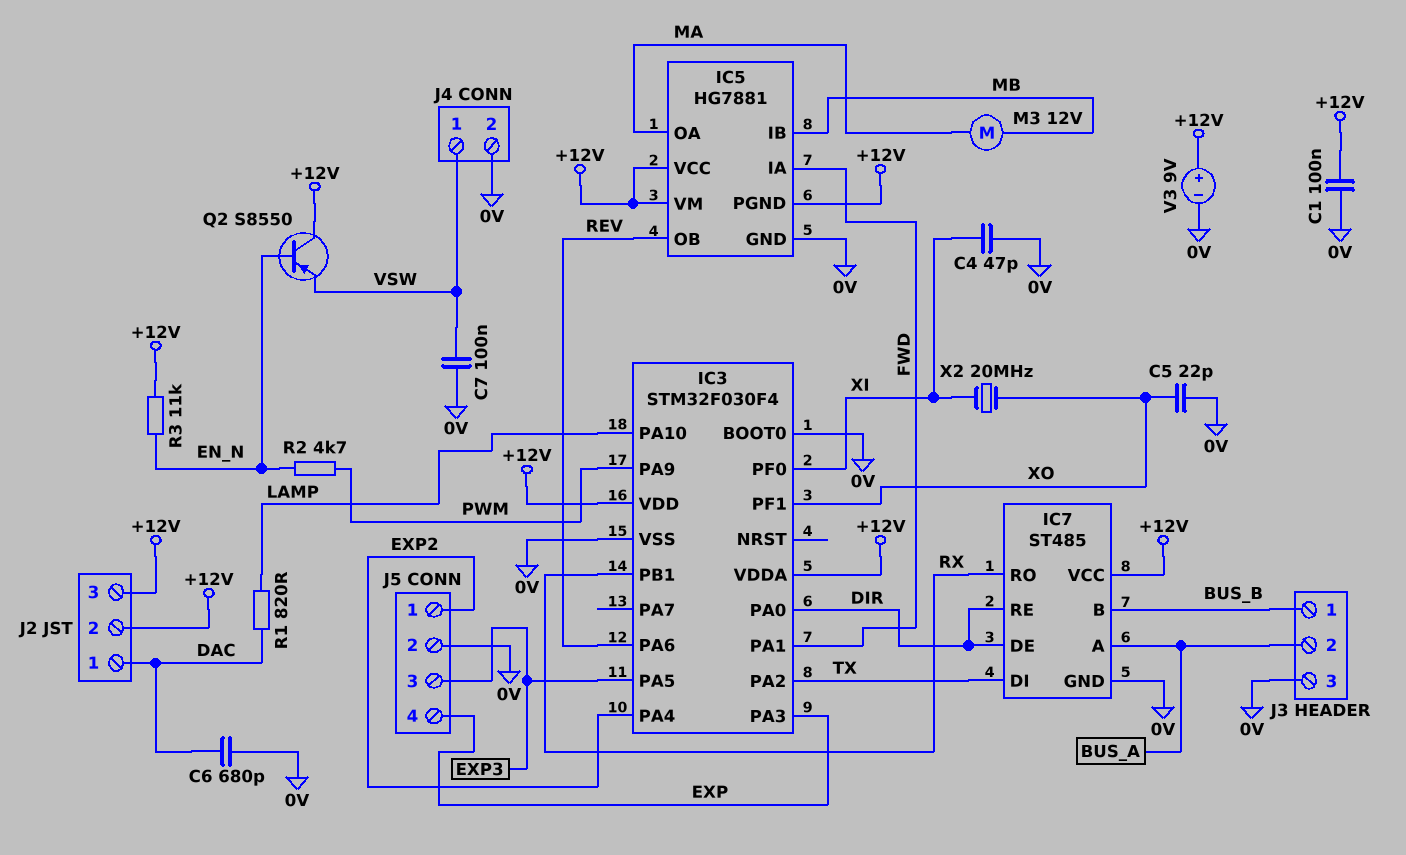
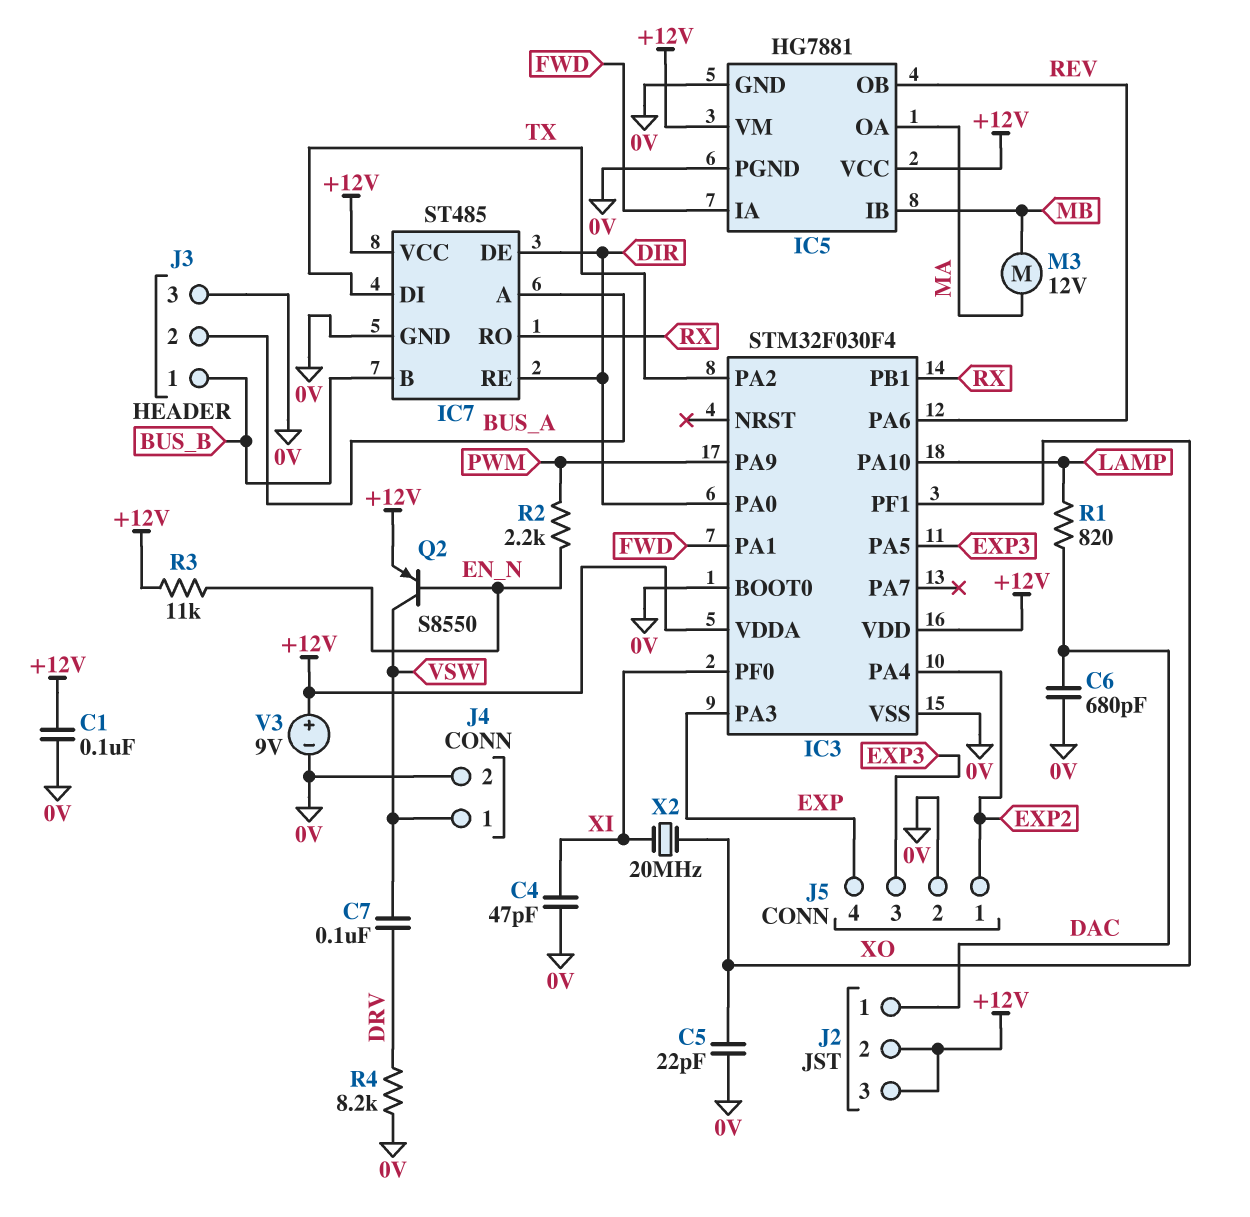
C7: 100nF (0V, VSW) -> 100nF (DRV, VSW)
IC5 pin PGND: +12V -> 0V
Q2: PNP S8550 (B EN_N, C +12V, E VSW) -> PNP S8550 (B EN_N, C VSW, E +12V)
R2: 4.7k (EN_N, PWM) -> 2.2k (EN_N, PWM)
R4: none -> 8.2k (0V, DRV)

